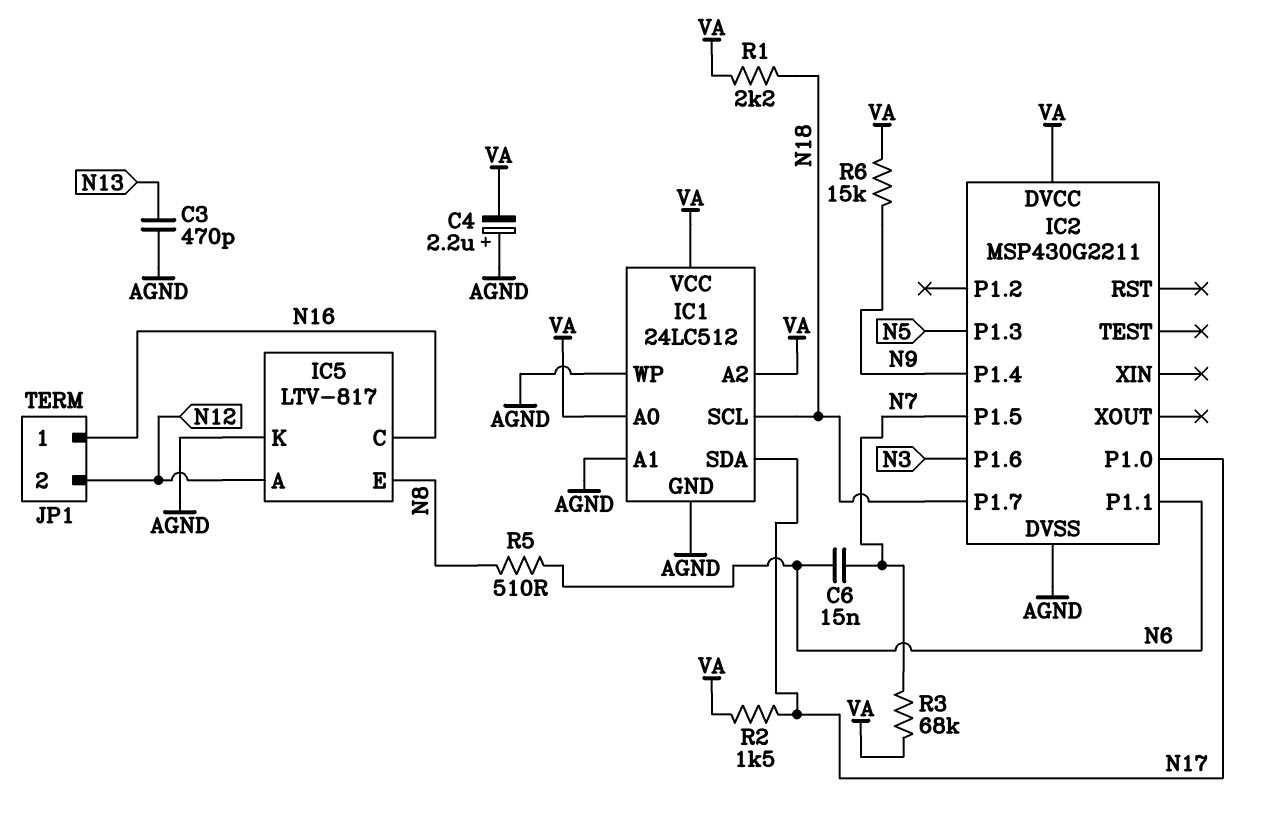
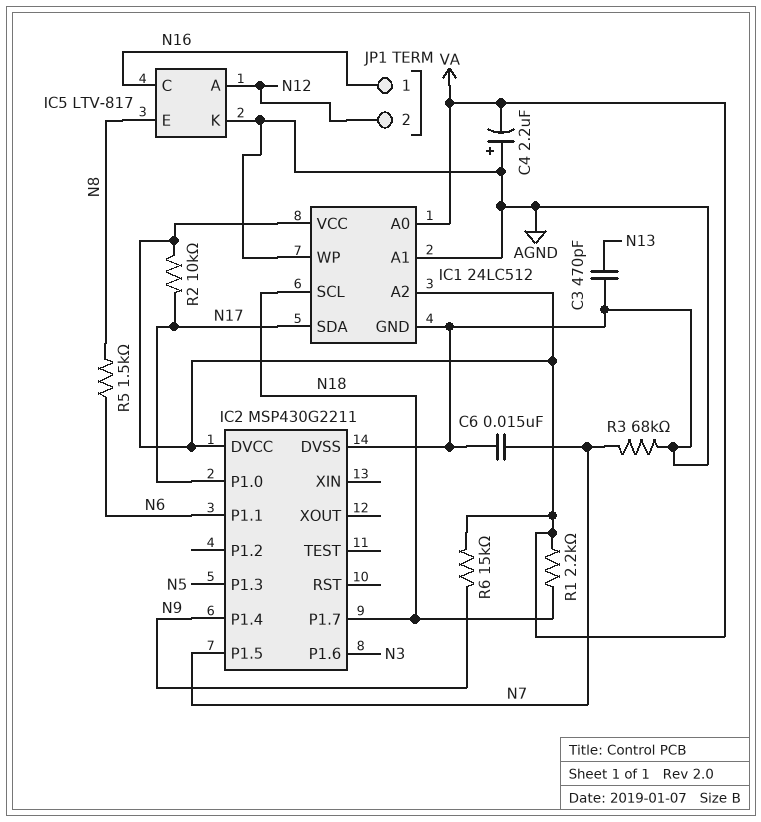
C6: 15nF (N6, N7) -> 15nF (AGND, N7)
R2: 1.5k (N17, VA) -> 10k (N17, VA)
R3: 68k (N7, VA) -> 68k (AGND, N7)
R5: 510 (N6, N8) -> 1.5k (N6, N8)

